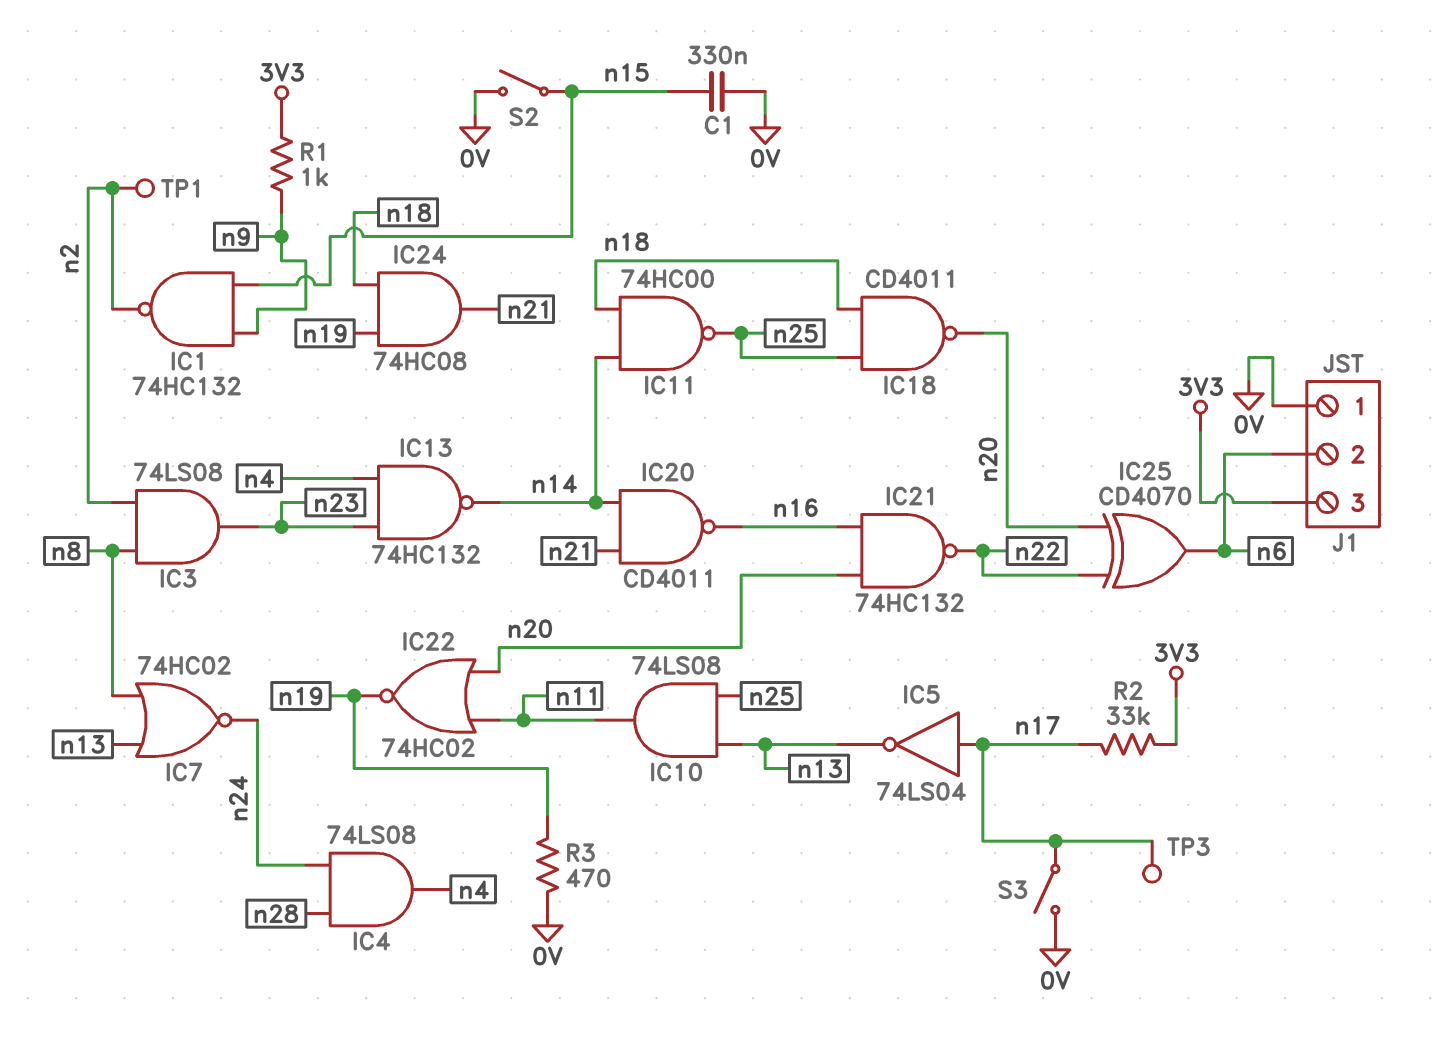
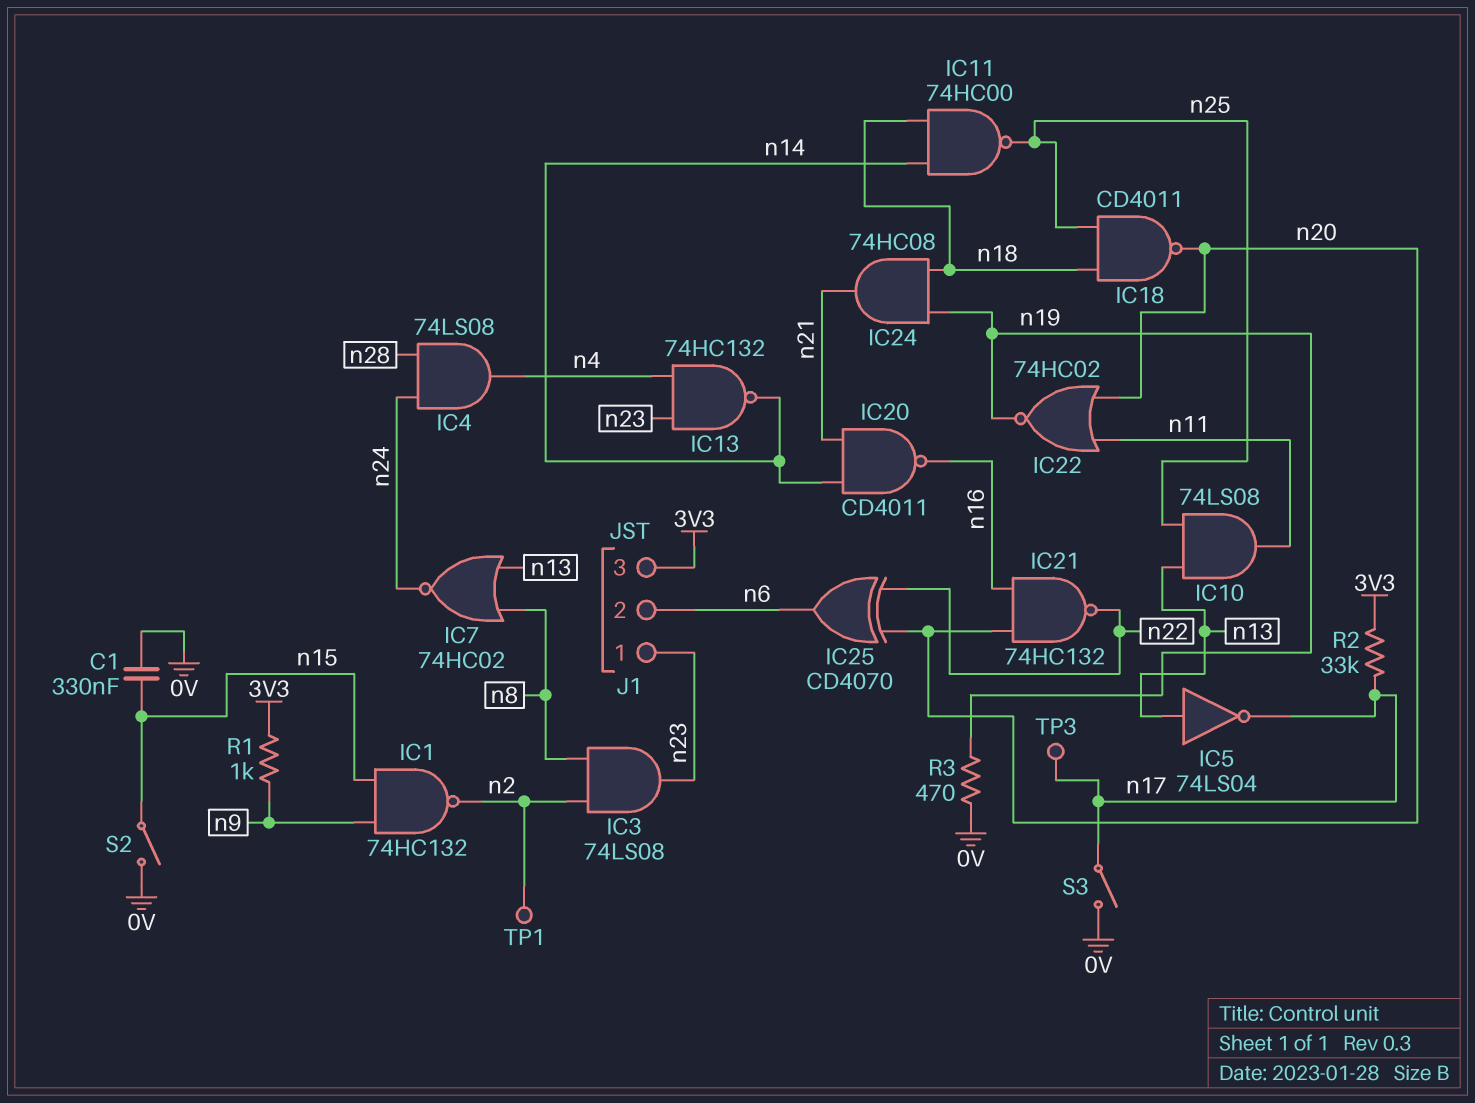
IC5: NOT 74LS04 (in n17, out n13) -> NOT 74LS04 (in n13, out n17)
J1 pin 1: 0V -> n23

